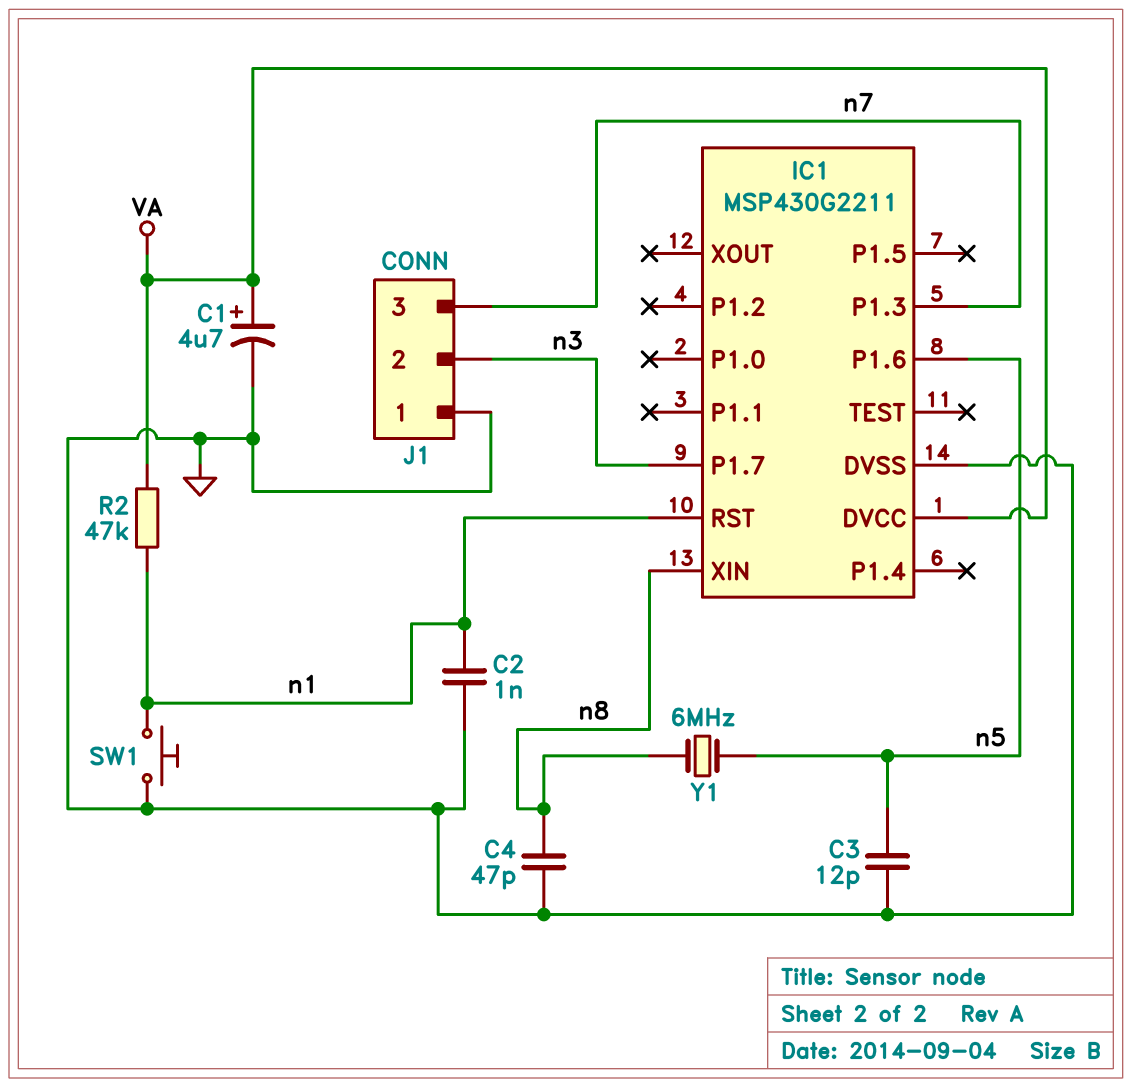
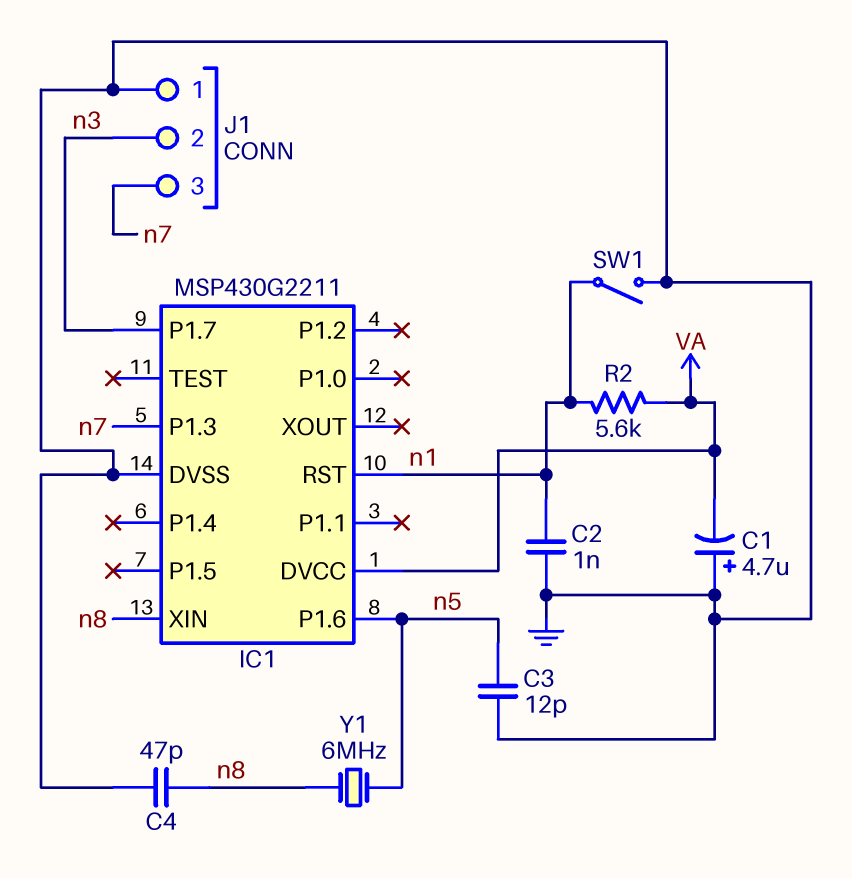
C1: 4.7uF (plus VA, minus GND) -> 4.7uF (plus GND, minus VA)
R2: 47k (VA, n1) -> 5.6k (VA, n1)
SW1: button (GND, n1) -> switch (GND, n1)

